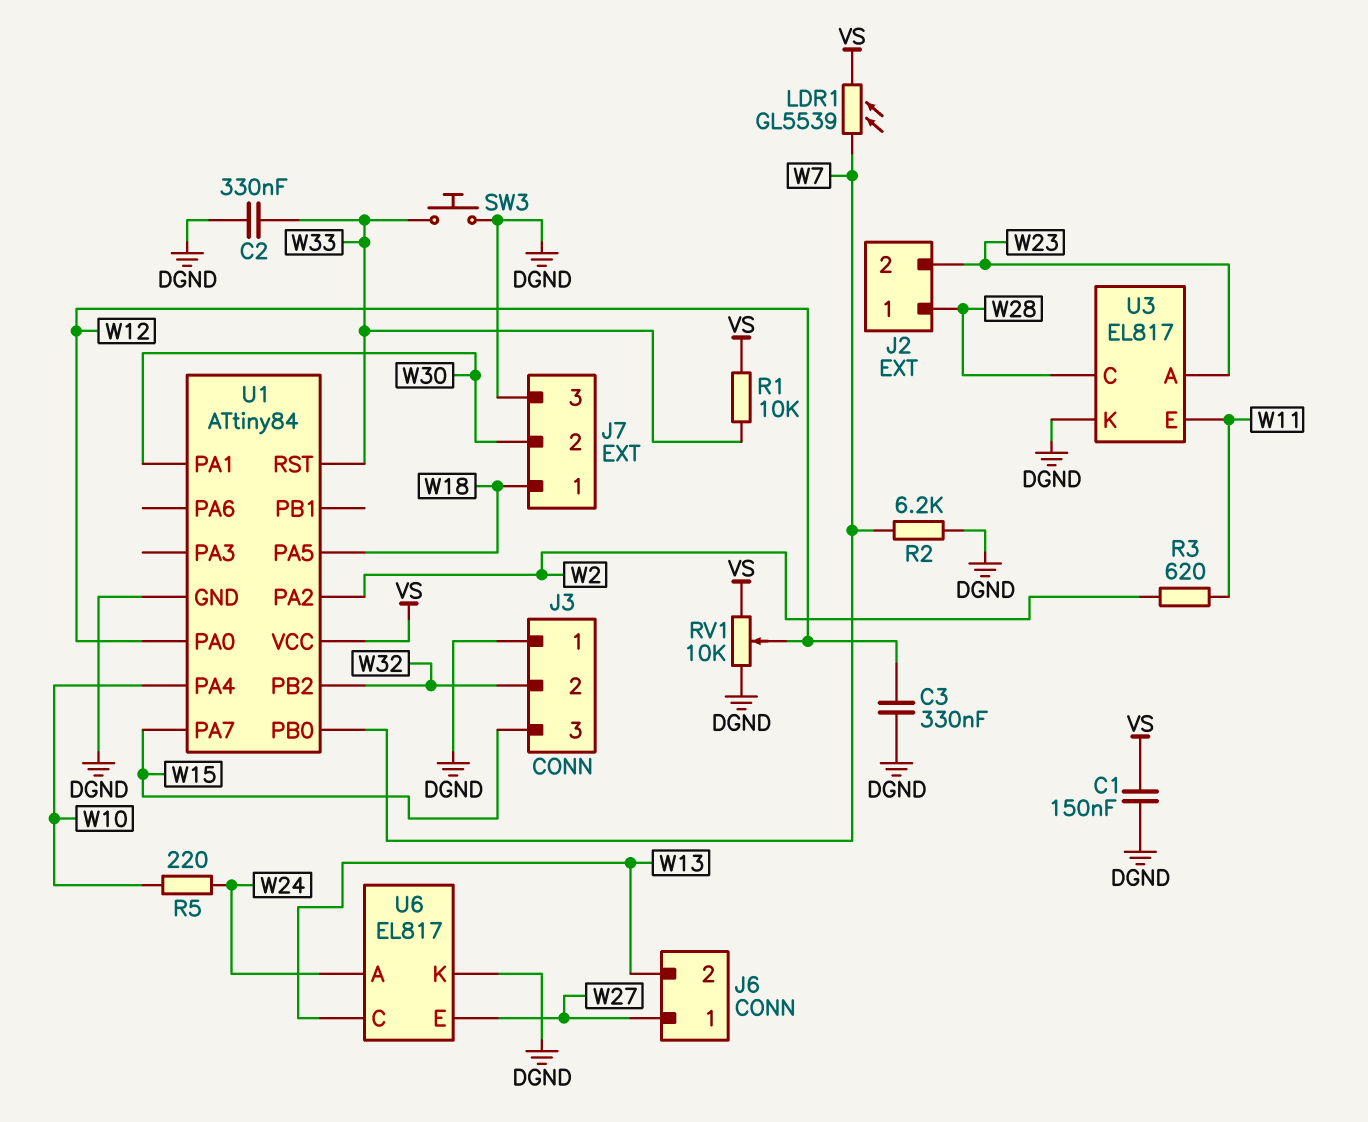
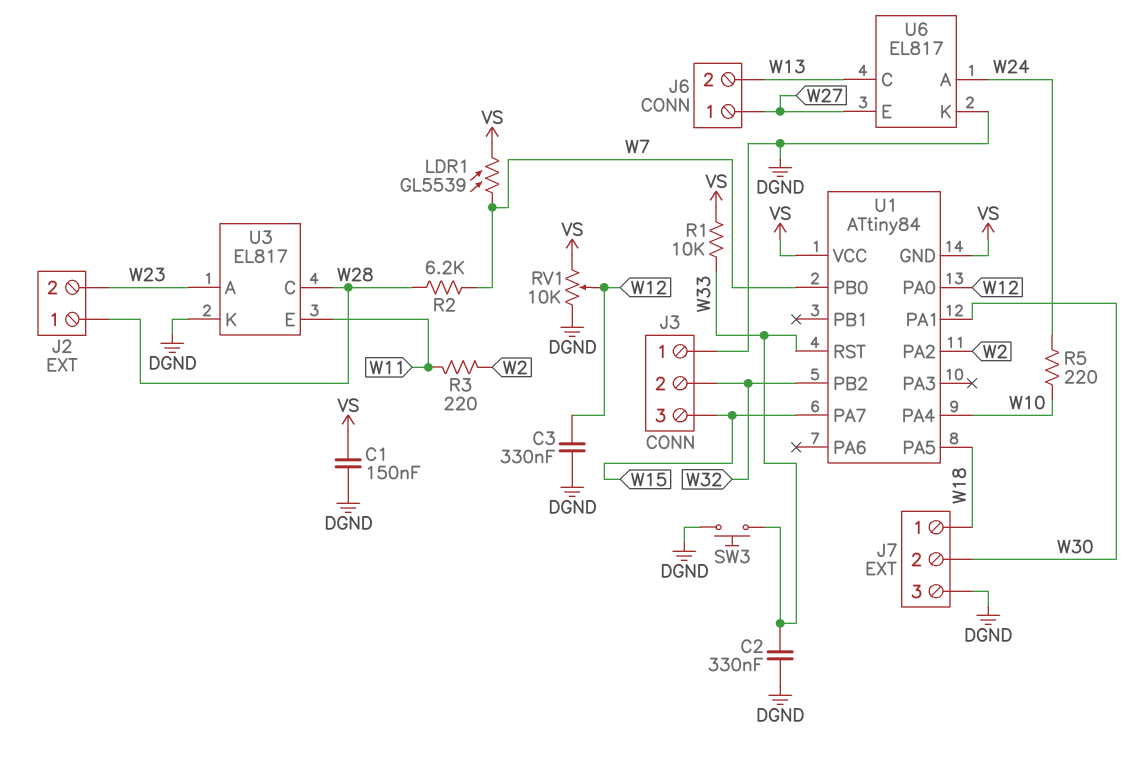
R2: 6.2k (DGND, W7) -> 6.2k (W7, W28)
R3: 620 (W2, W11) -> 220 (W2, W11)
U1 pin GND: DGND -> VS

